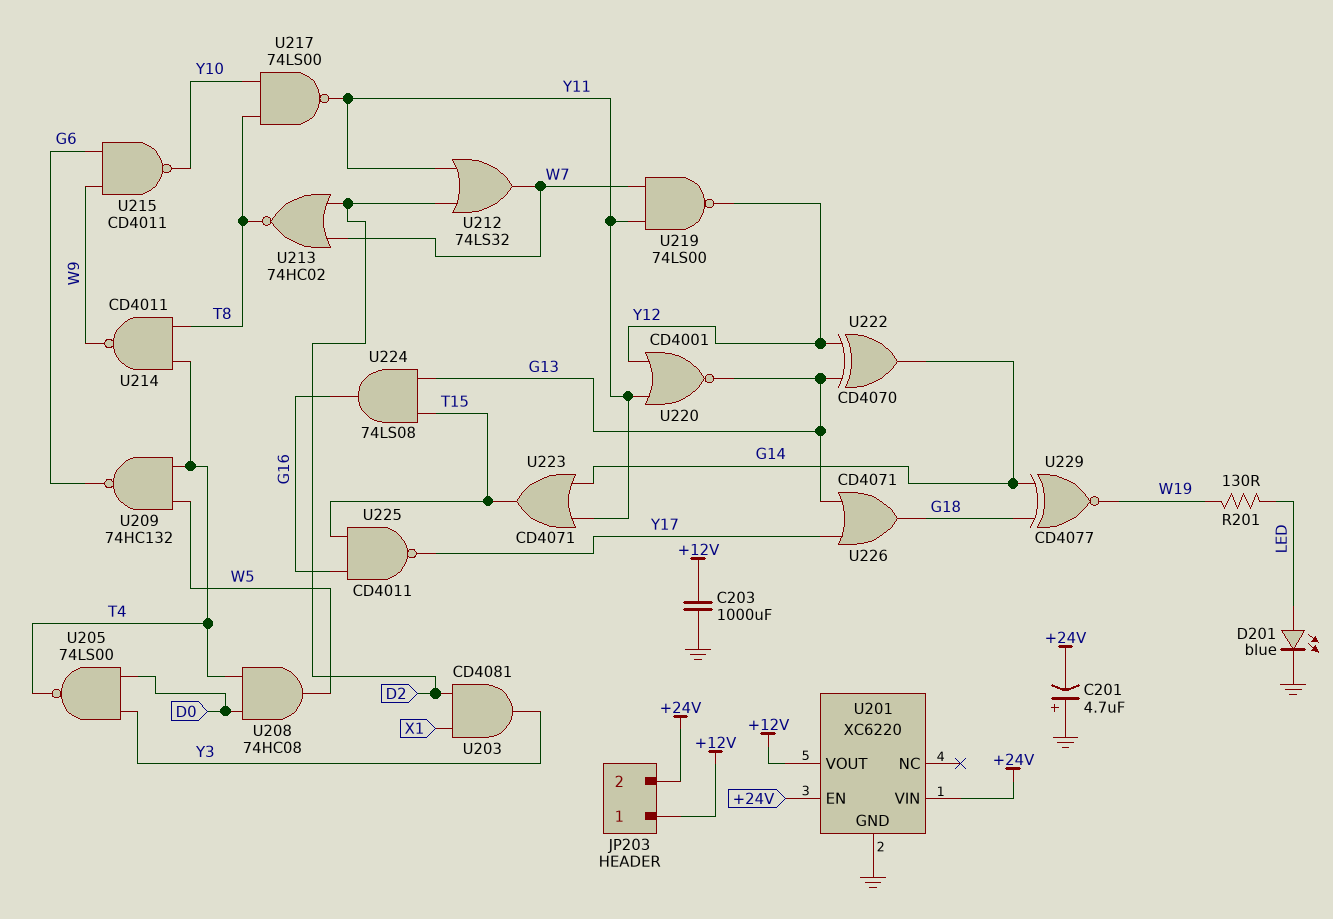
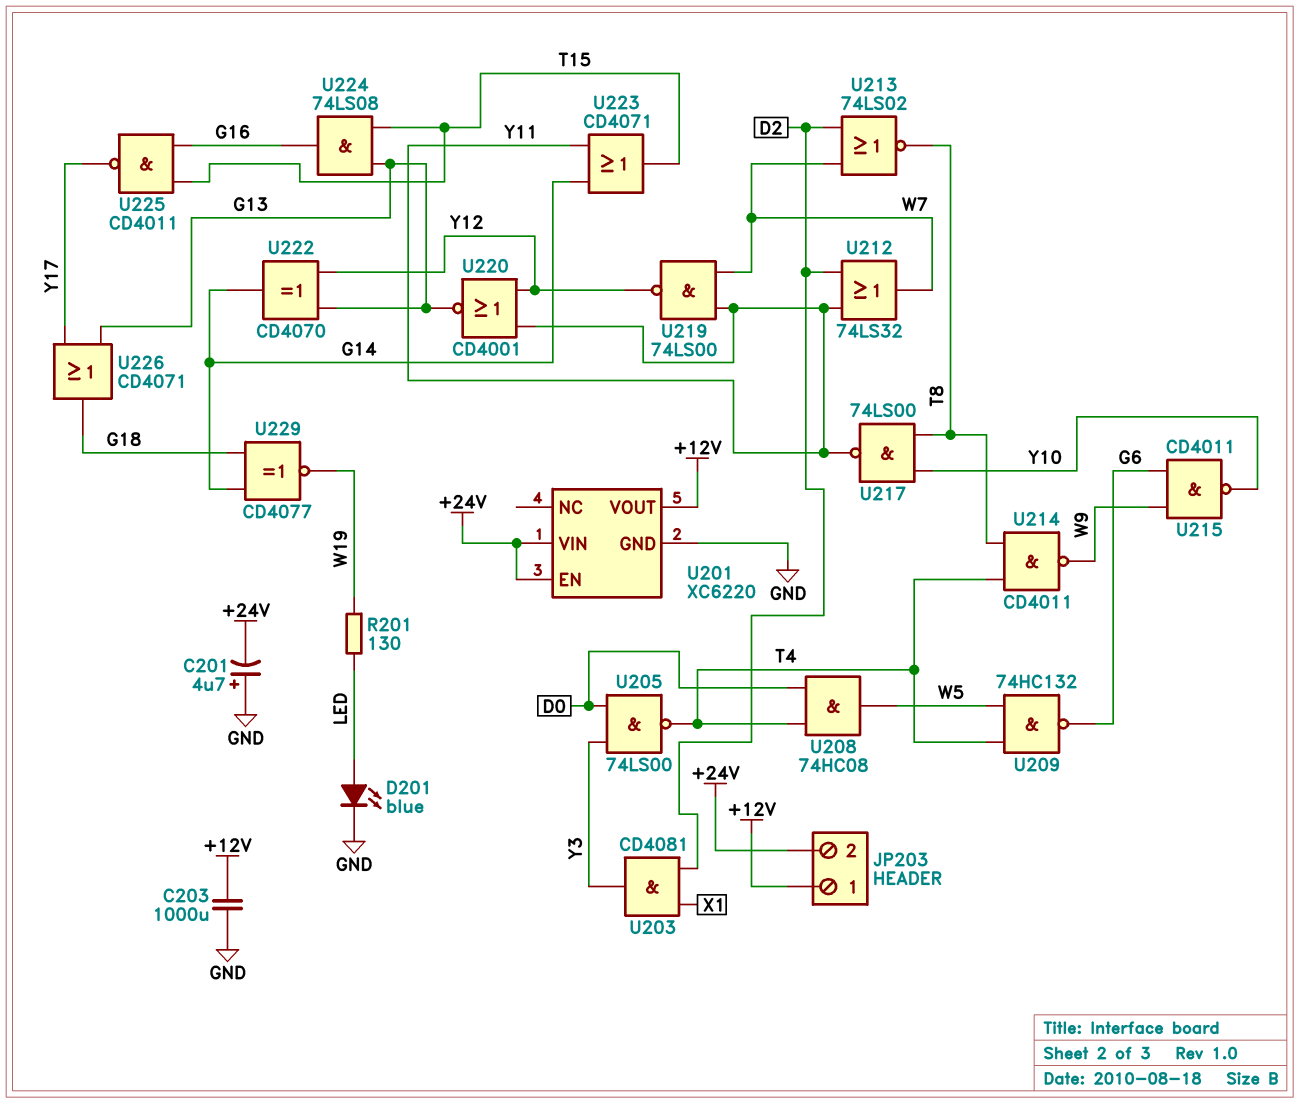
U213: NOR 74HC02 (in D2, in W7, out T8) -> NOR 74LS02 (in D2, in W7, out T8)

